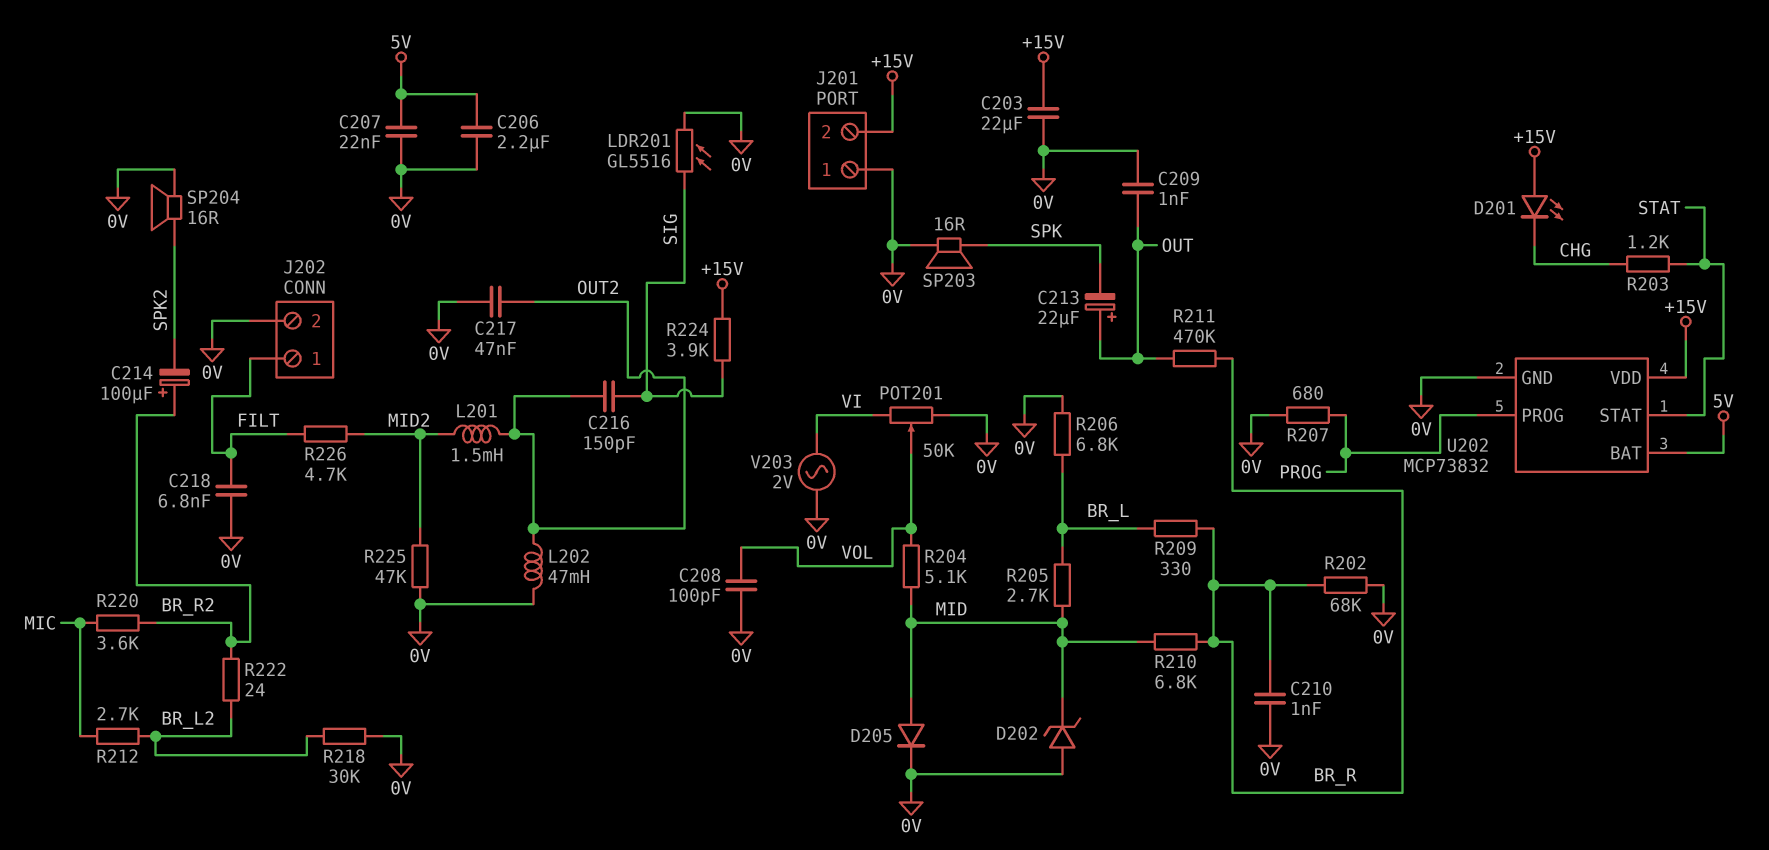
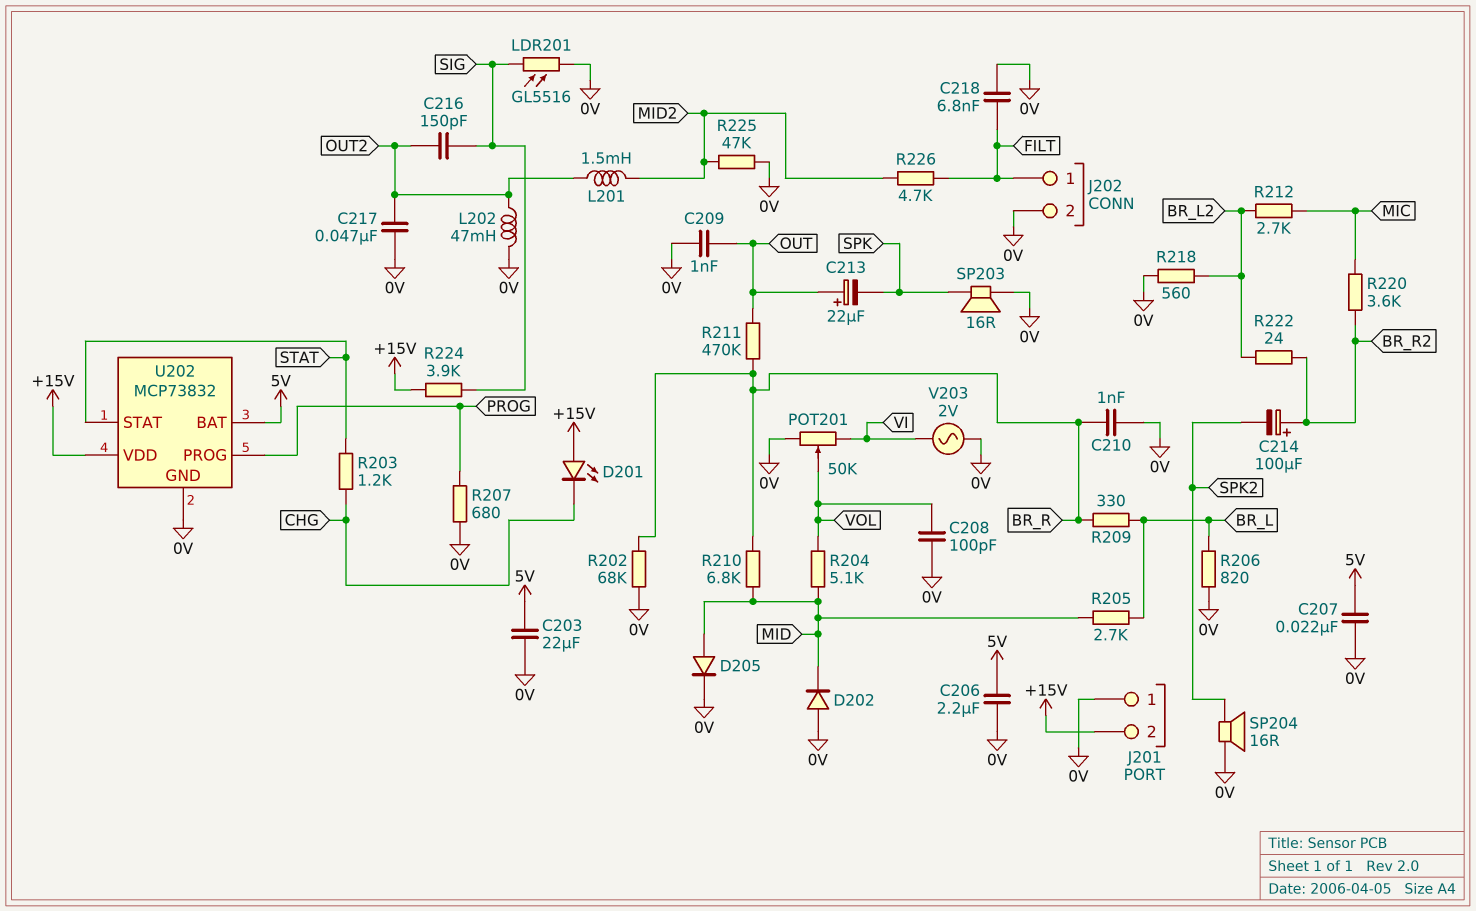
C203: 22uF (+15V, 0V) -> 22uF (0V, 5V)
D202: zener (A 0V, K MID) -> diode (A 0V, K MID)
R206: 6.8k (0V, BR_L) -> 820 (0V, BR_L)
R218: 30k (0V, BR_L2) -> 560 (0V, BR_L2)

